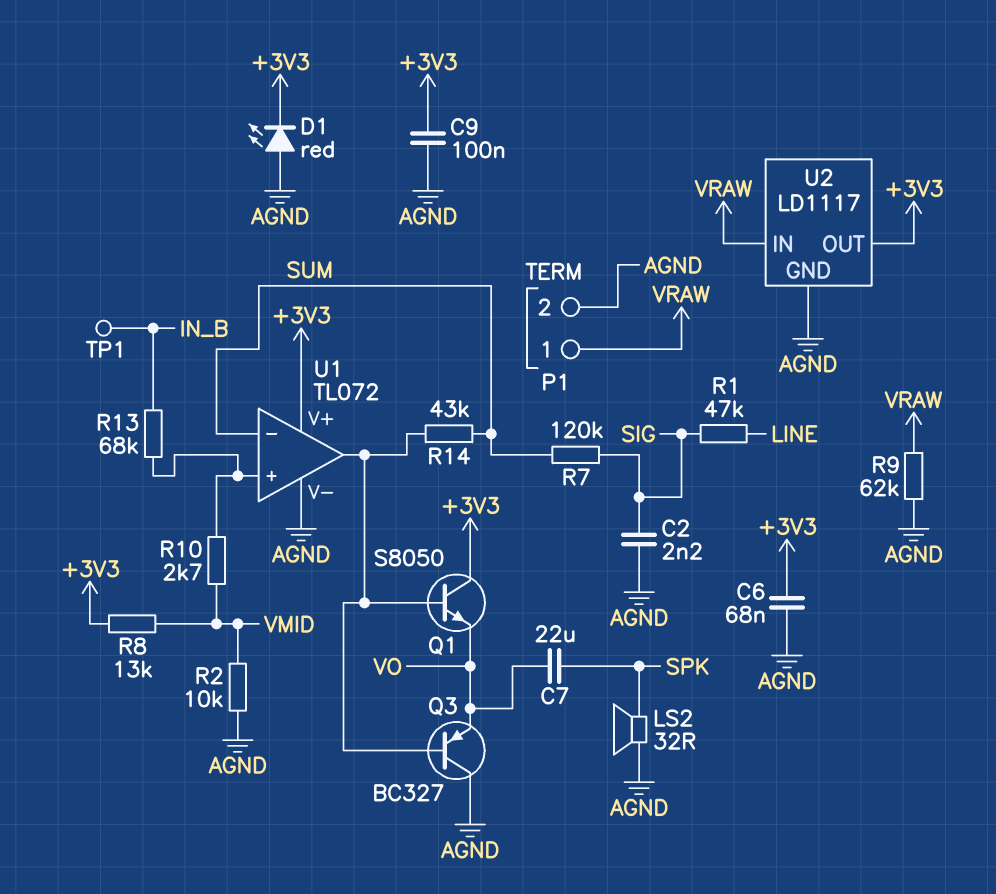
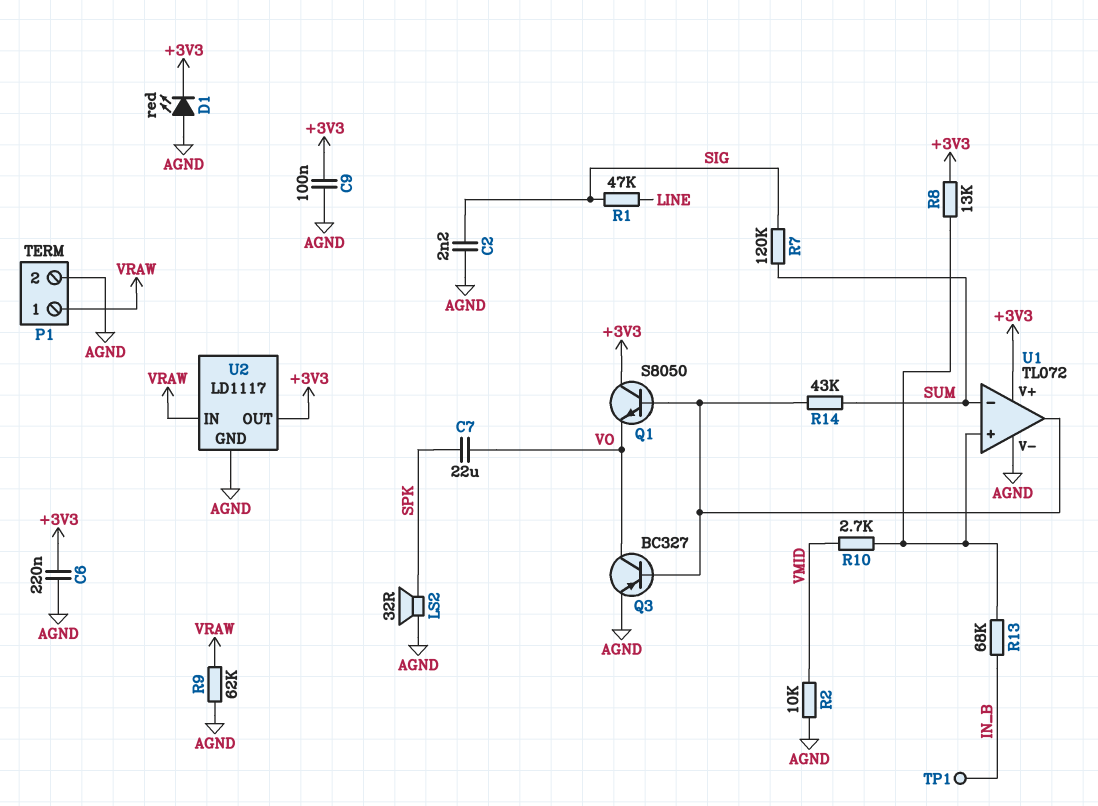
C6: 68nF (+3V3, AGND) -> 220nF (+3V3, AGND)
Q3: PNP BC327 (B U1/out, C AGND, E VO) -> PNP BC327 (B U1/out, C VO, E AGND)
R8: 13k (+3V3, VMID) -> 13k (+3V3, U1/in+)

